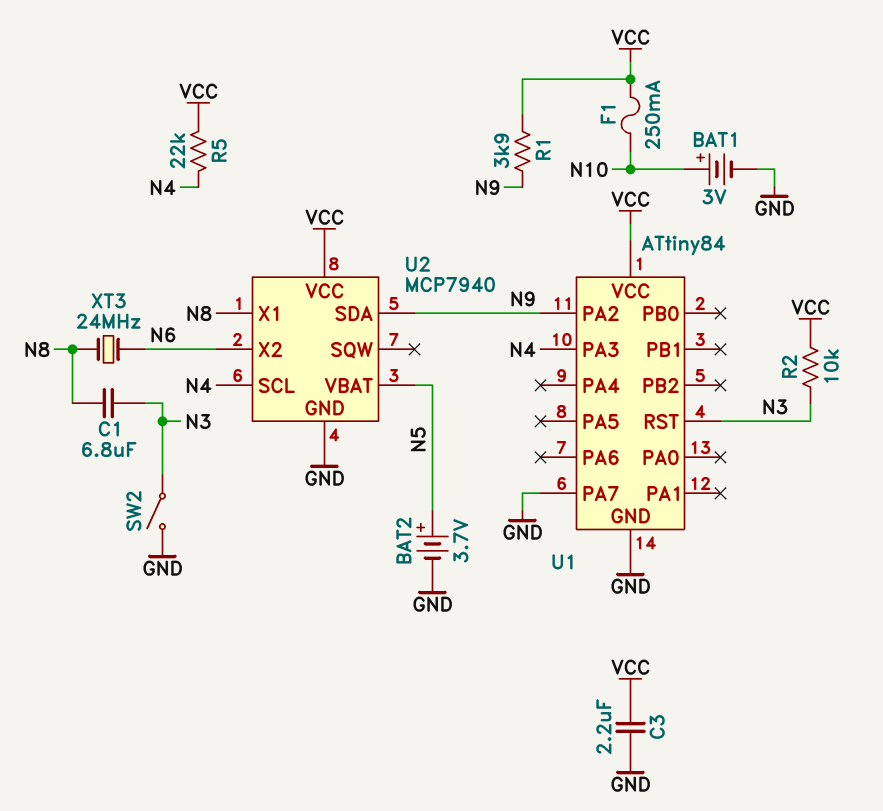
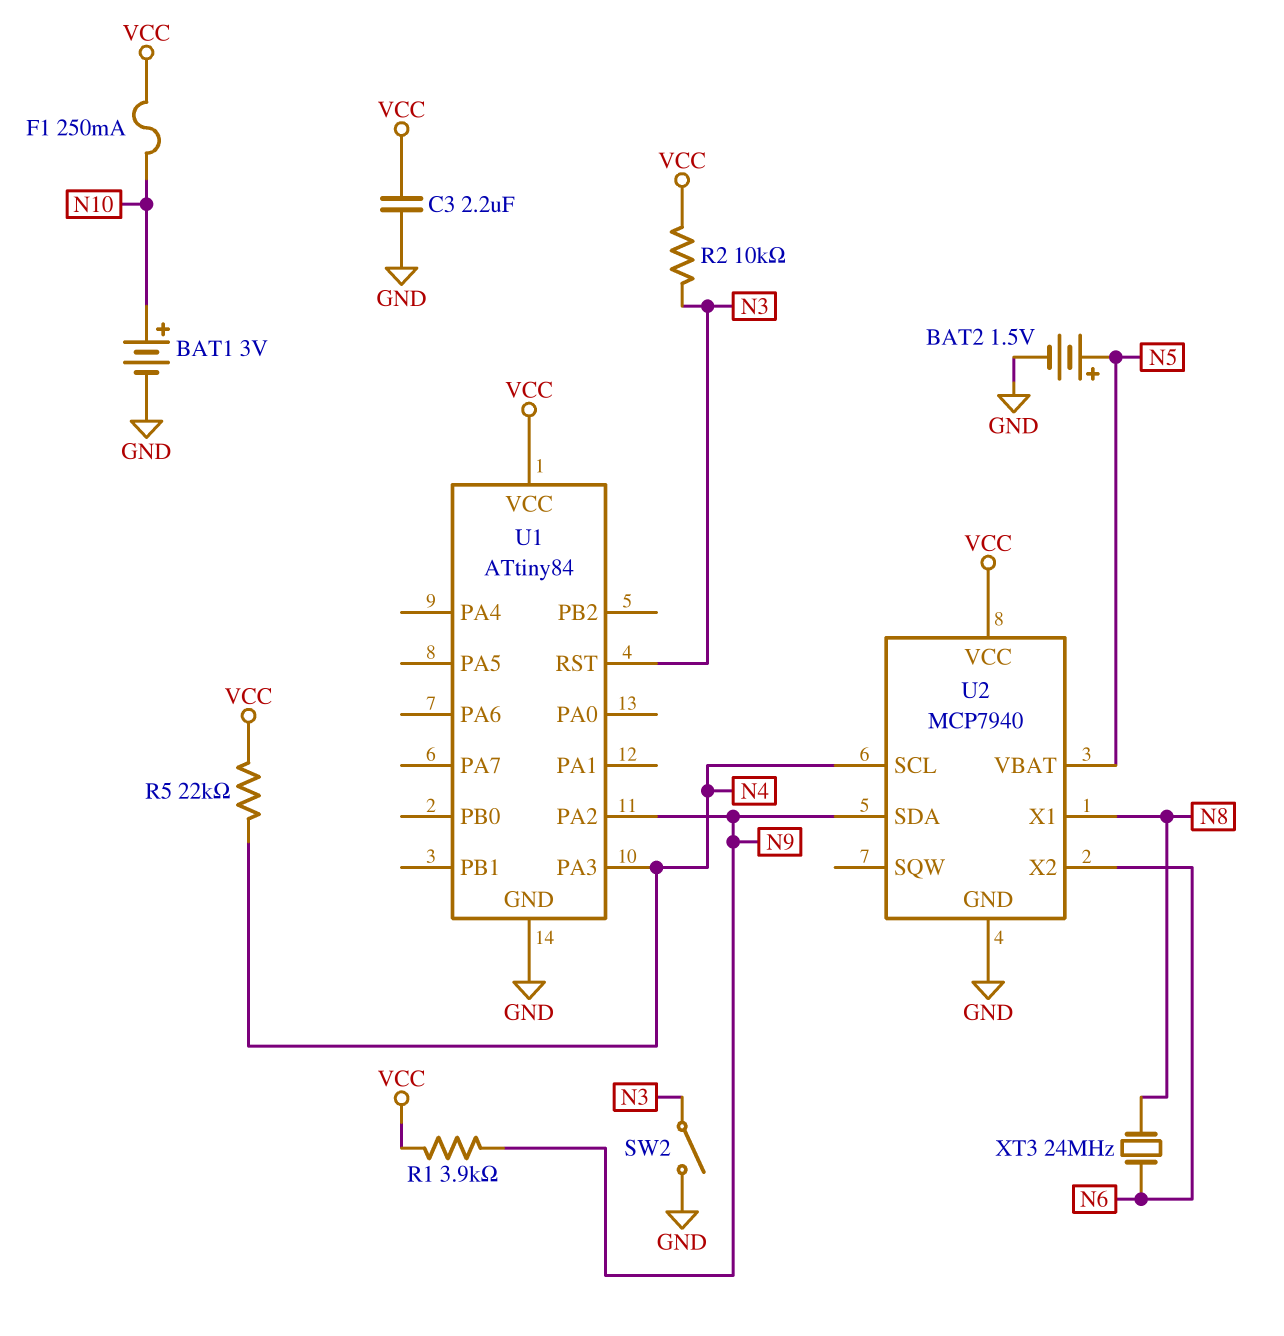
BAT2: 3.7V (plus N5, minus GND) -> 1.5V (plus N5, minus GND)
C1: 6.8uF (N3, N8) -> none
U1 pin PA7: GND -> none

